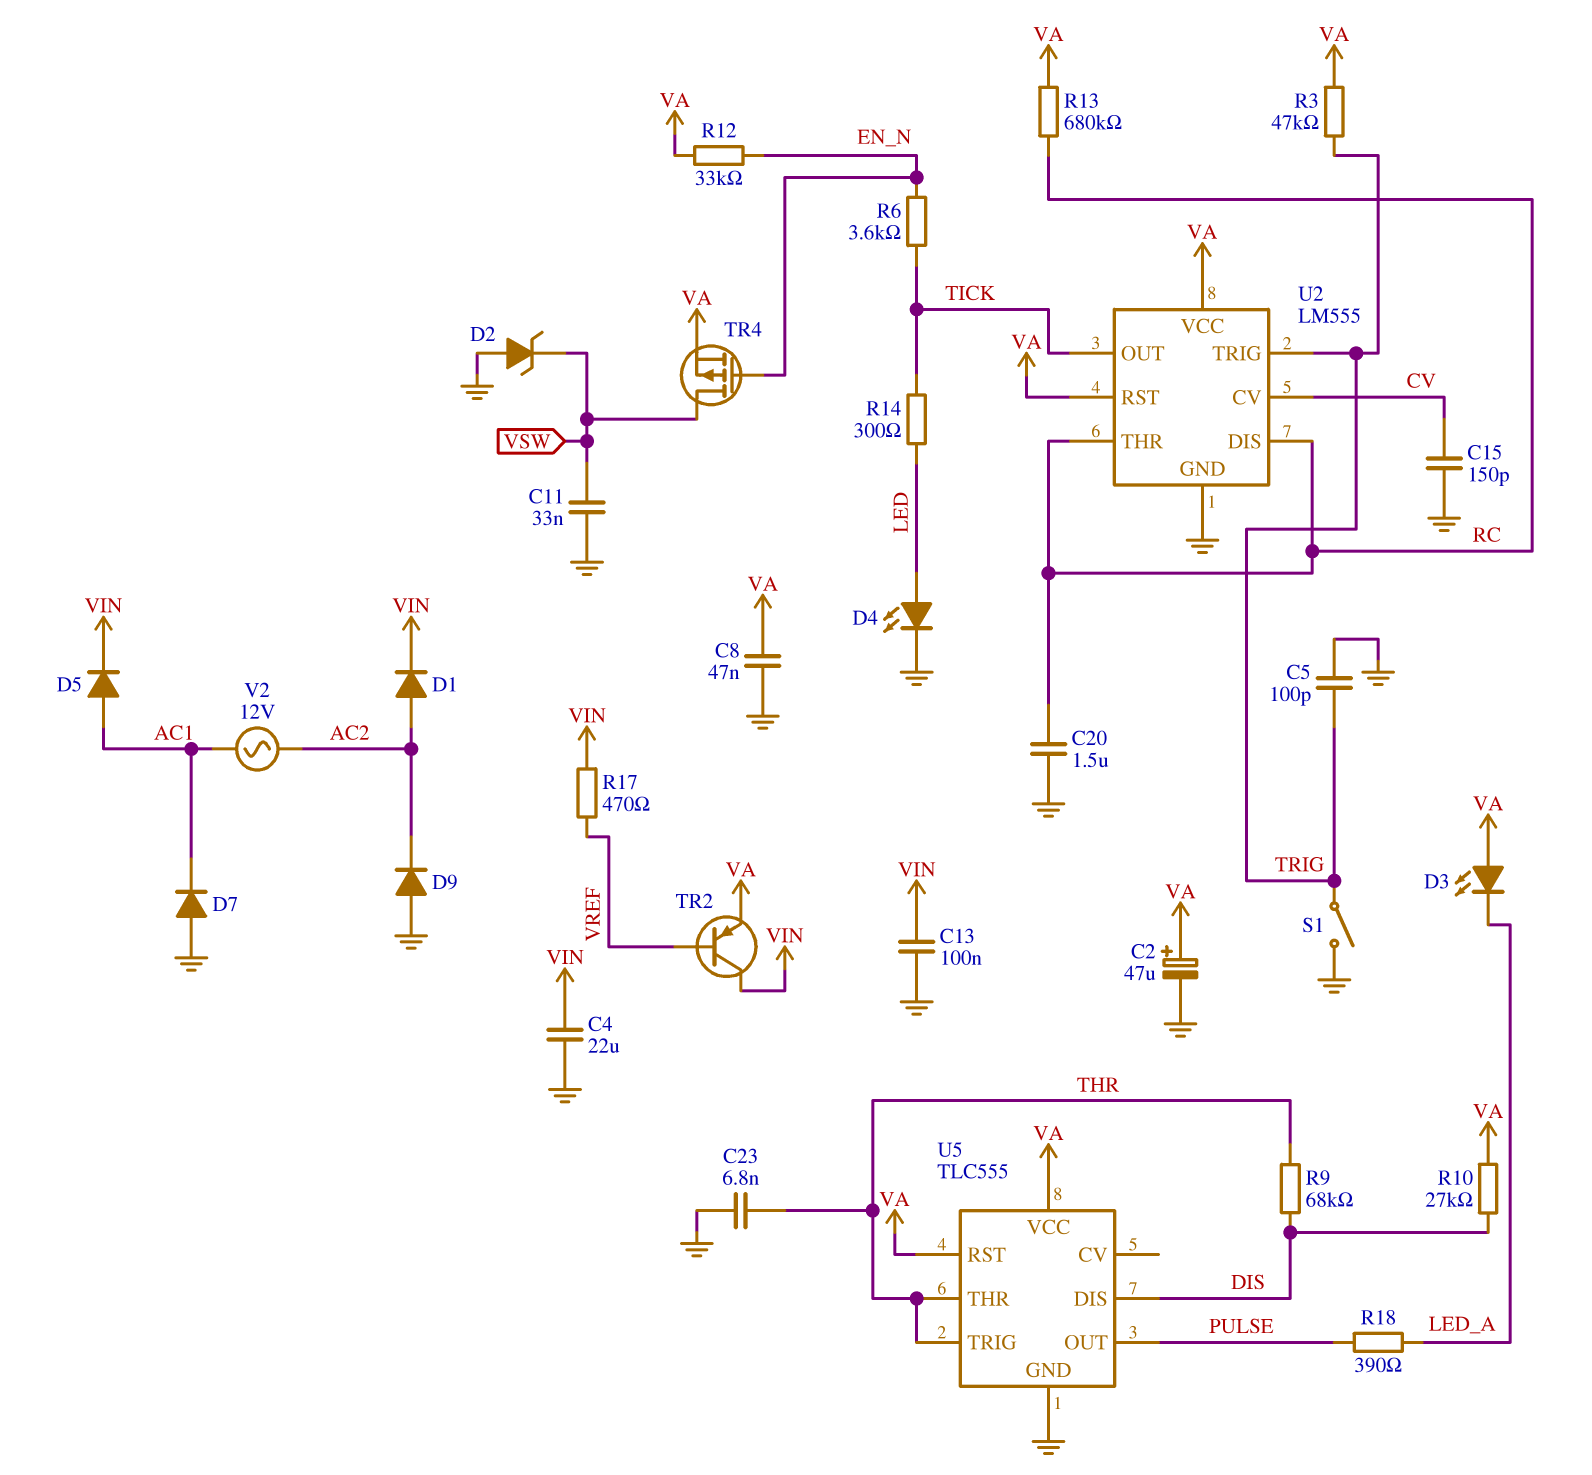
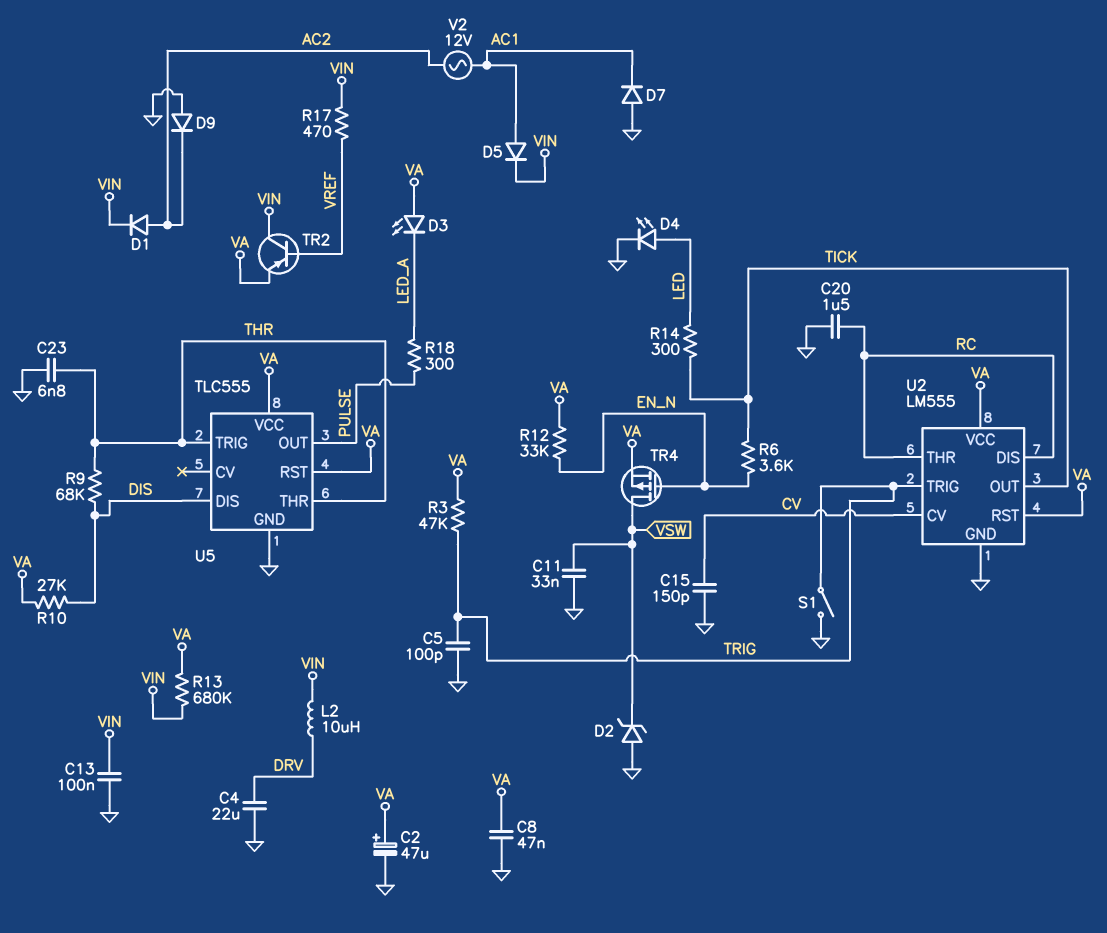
C4: 22uF (GND, VIN) -> 22uF (DRV, GND)
L2: none -> 10uH (DRV, VIN)
R13: 680k (RC, VA) -> 680k (VA, VIN)
R18: 390 (LED_A, PULSE) -> 300 (LED_A, PULSE)

